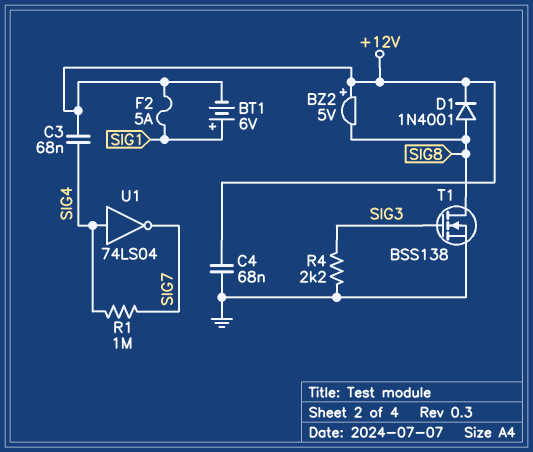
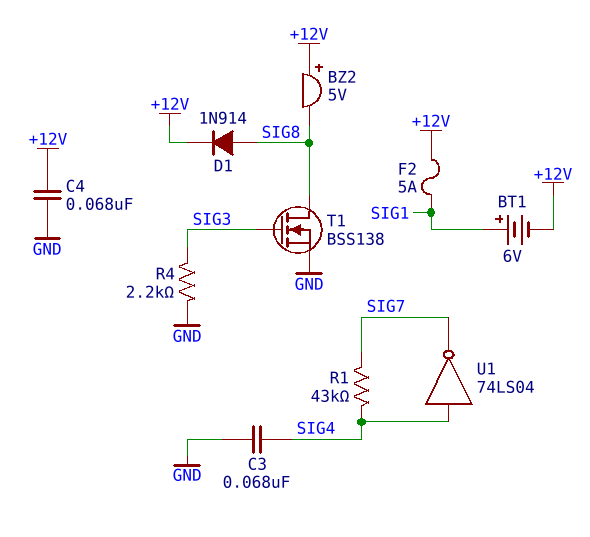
C3: 68nF (+12V, SIG4) -> 68nF (GND, SIG4)
D1: diode 1N4001 (A SIG8, K +12V) -> diode 1N914 (A SIG8, K +12V)
R1: 1M (SIG4, SIG7) -> 43k (SIG4, SIG7)

